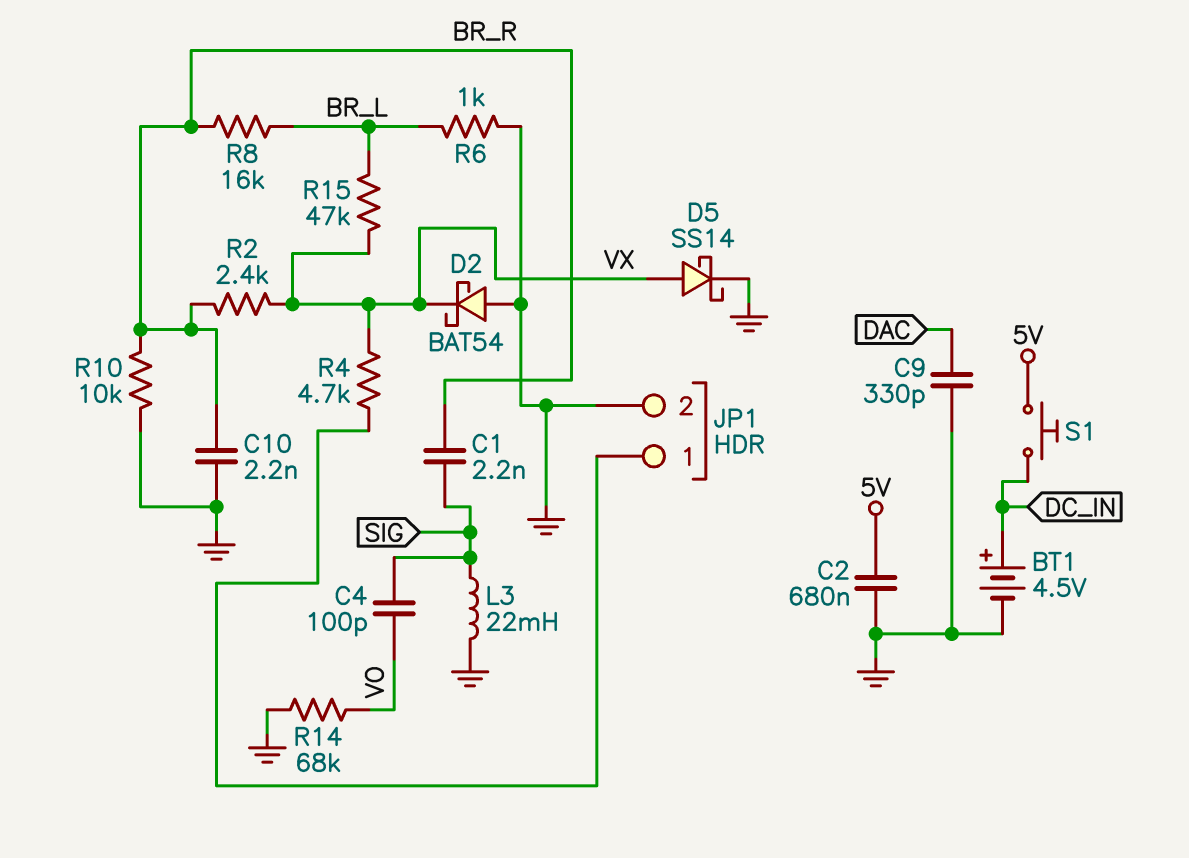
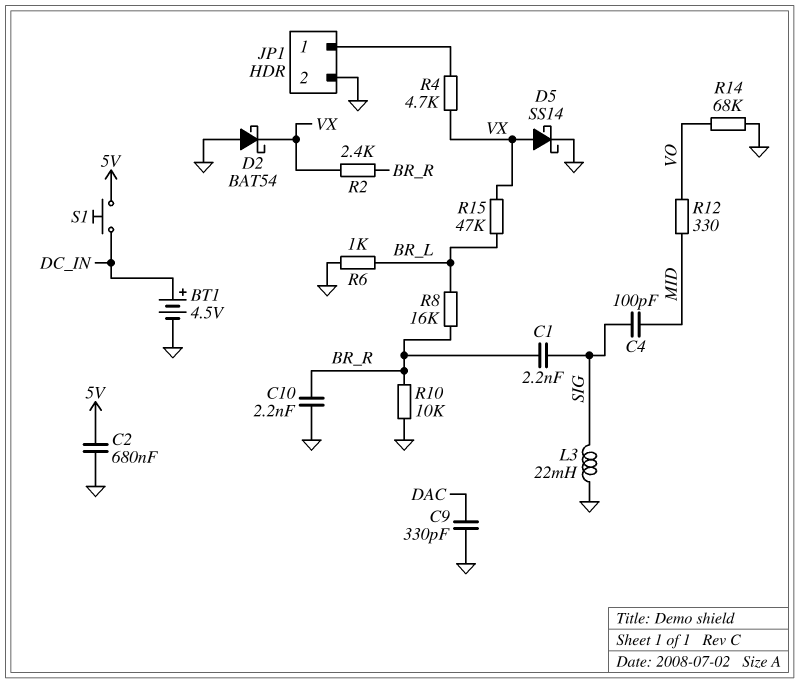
C4: 100pF (SIG, VO) -> 100pF (MID, SIG)
R12: none -> 330 (MID, VO)

